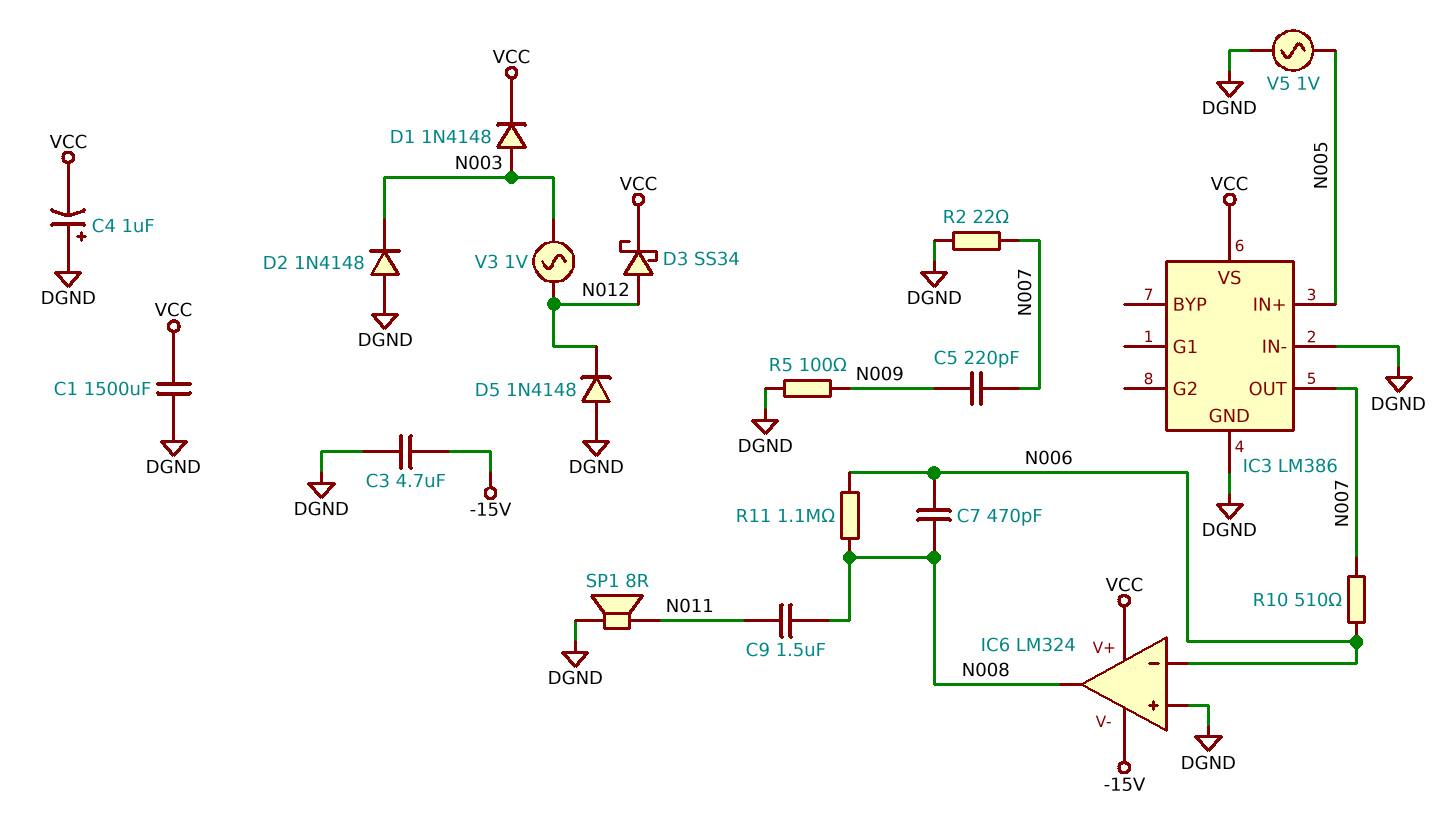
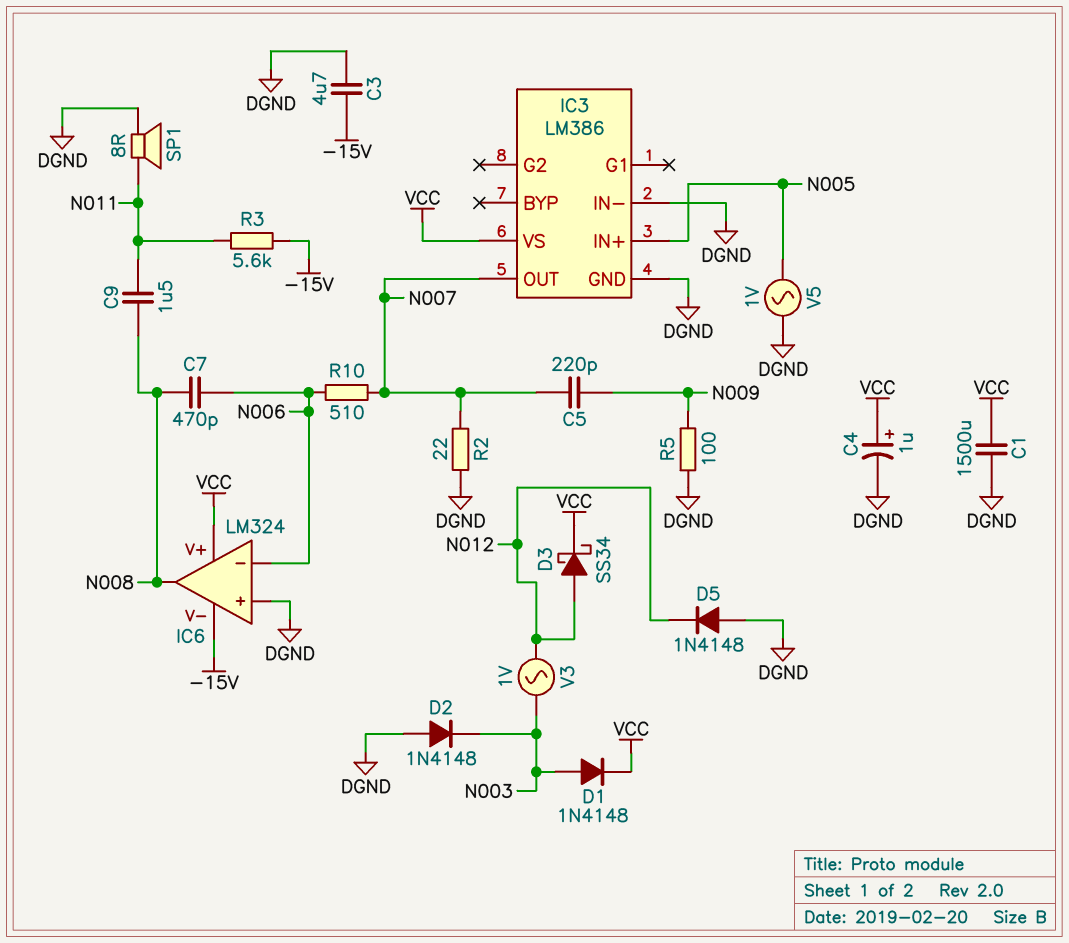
C4: 1uF (plus DGND, minus VCC) -> 1uF (plus VCC, minus DGND)
R3: none -> 5.6k (-15V, N011)
R11: 1.1M (N006, N008) -> none

